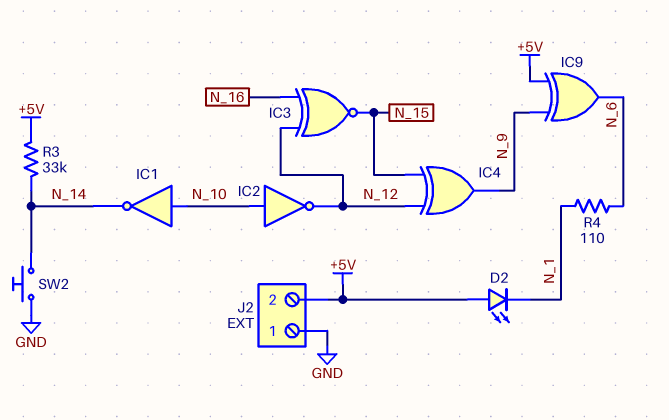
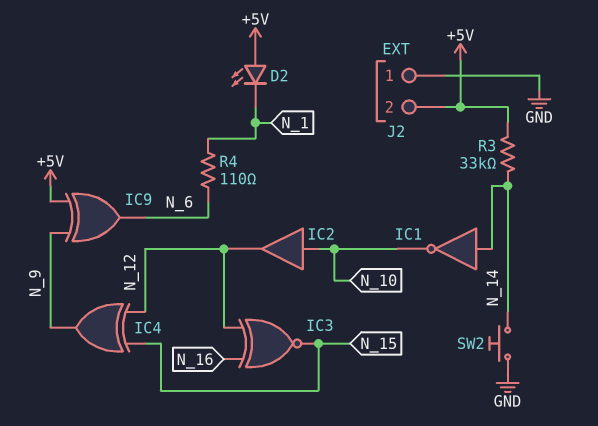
IC1: NOT (in N_10, out N_14) -> NOT (in N_14, out N_10)
IC2: NOT (in N_10, out N_12) -> buffer (in N_10, out N_12)

